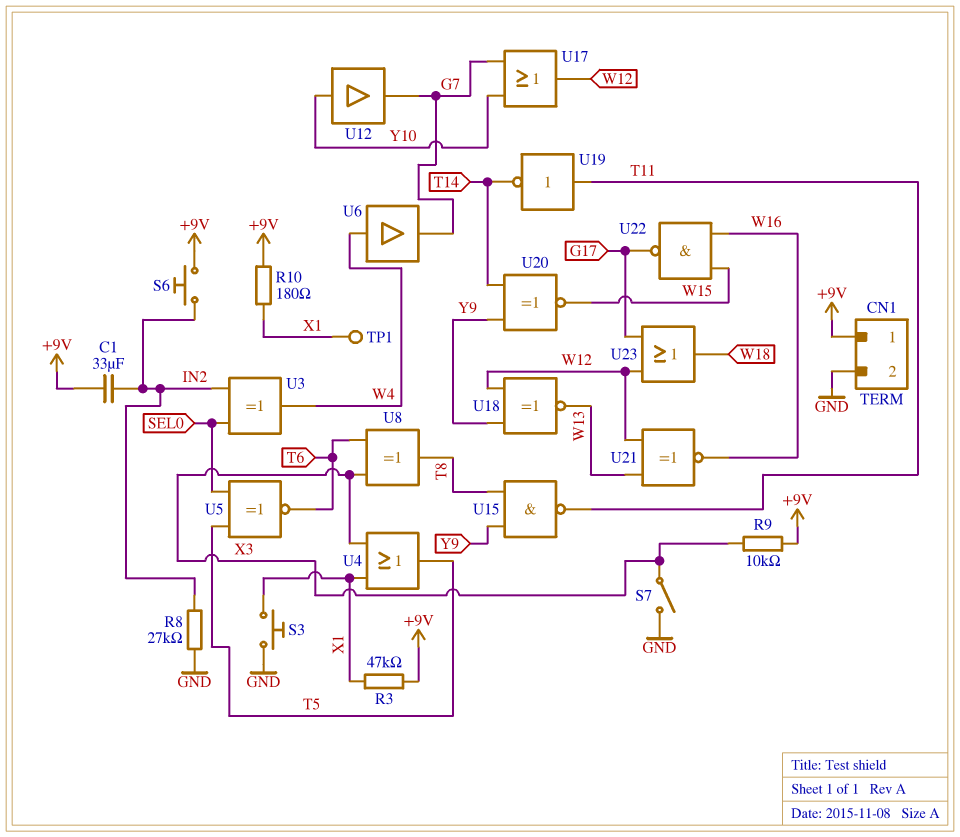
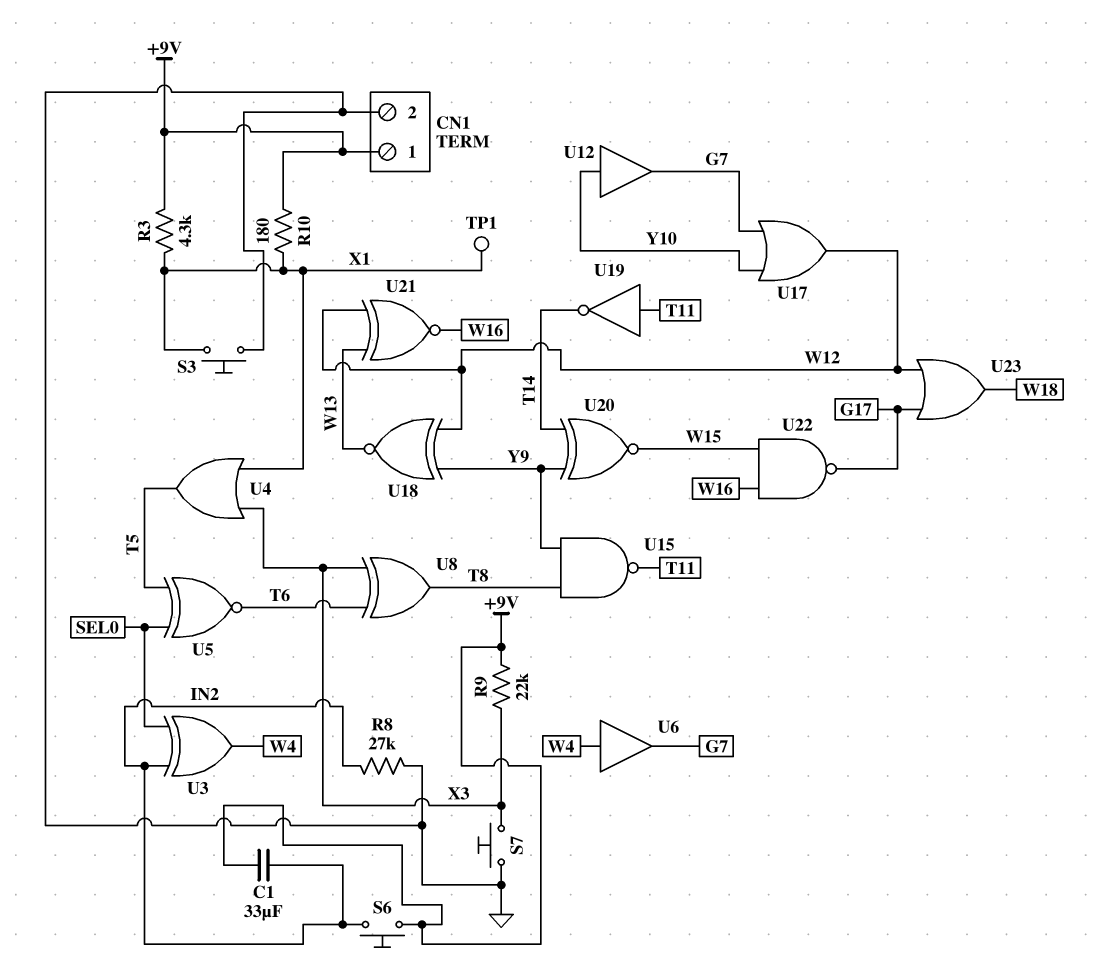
R3: 47k (+9V, X1) -> 4.3k (+9V, X1)
R9: 10k (+9V, X3) -> 22k (+9V, X3)
S7: switch (GND, X3) -> button (GND, X3)

